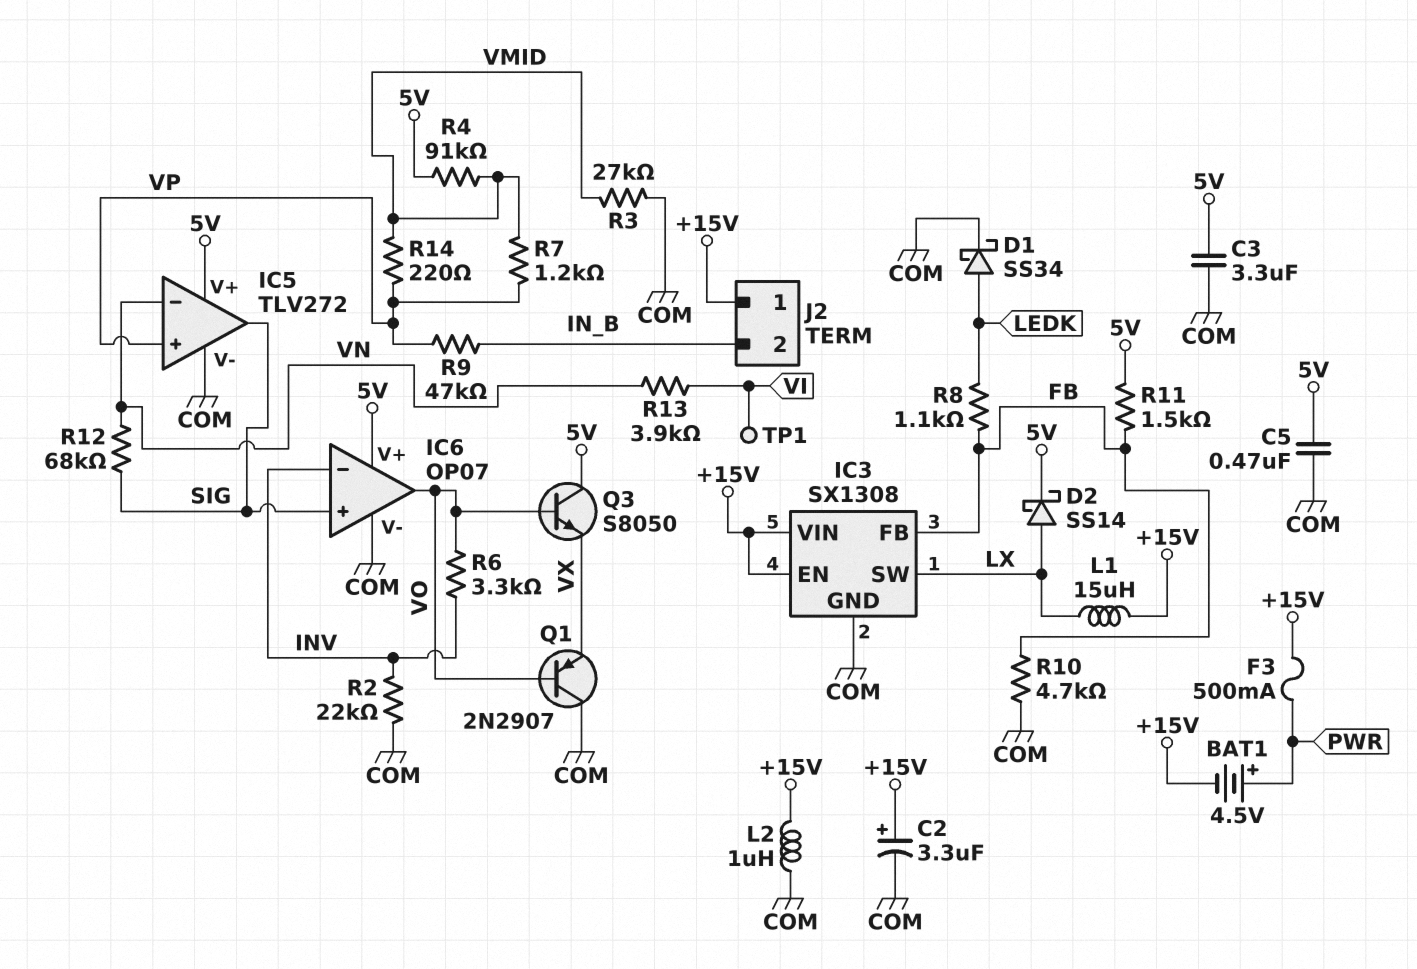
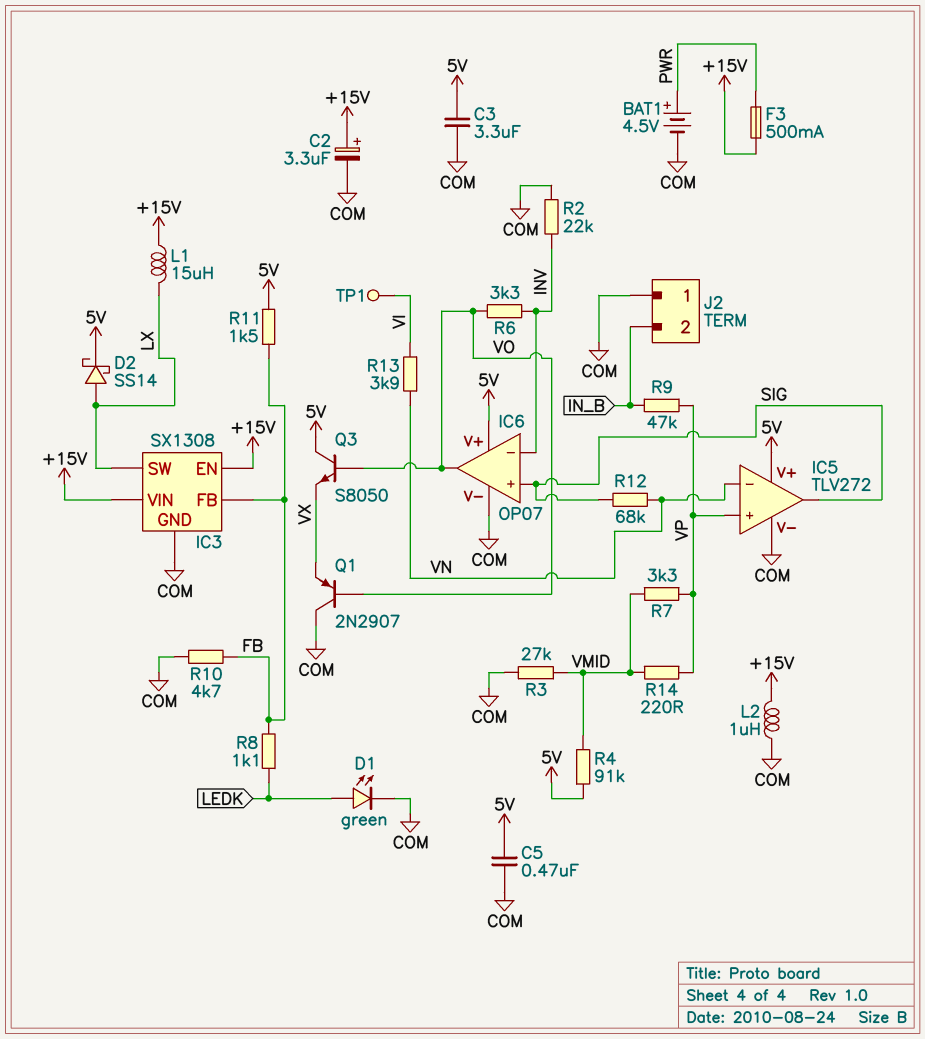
BAT1: 4.5V (plus PWR, minus +15V) -> 4.5V (plus PWR, minus COM)
D1: schottky SS34 (A LEDK, K COM) -> LED green (A LEDK, K COM)
J2 pin 1: +15V -> COM
R7: 1.2k (VMID, VP) -> 3.3k (VMID, VP)

